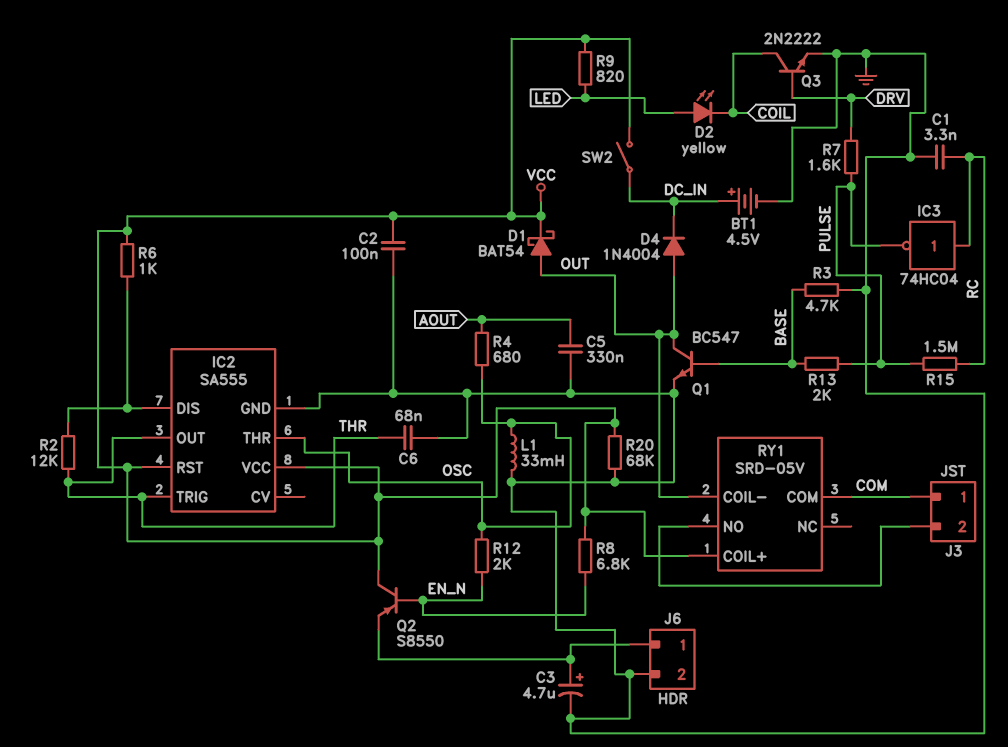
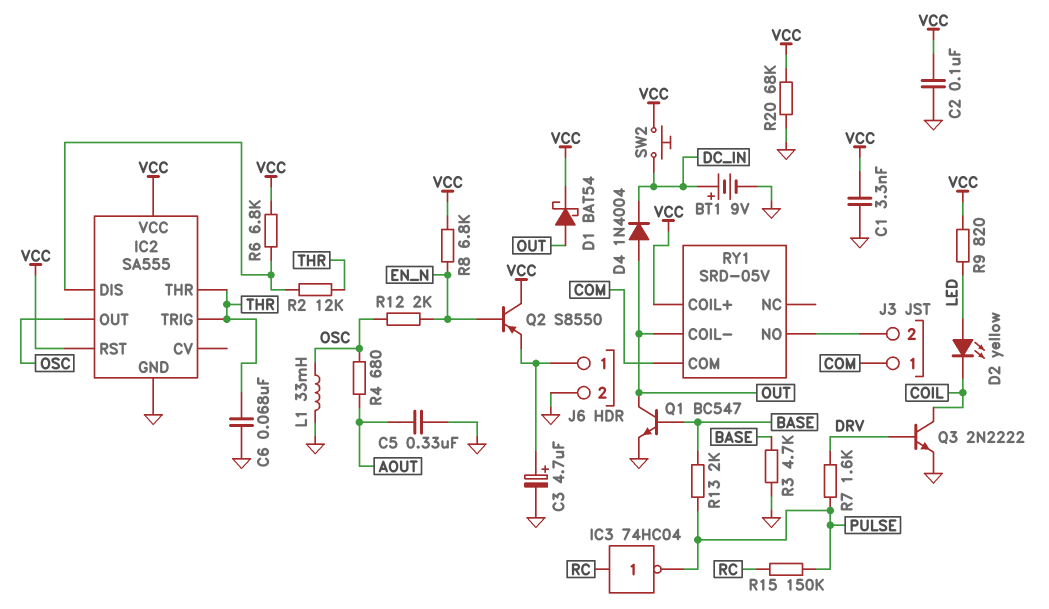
BT1: 4.5V (plus DC_IN, minus GND) -> 9V (plus DC_IN, minus GND)
C1: 3.3nF (GND, RC) -> 3.3nF (GND, VCC)
IC2 pin OUT: THR -> OSC
IC2 pin THR: OSC -> THR
R6: 1k (IC2/DIS, VCC) -> 6.8k (IC2/DIS, VCC)
R15: 1.5M (PULSE, RC) -> 150k (PULSE, RC)
SW2: switch (DC_IN, VCC) -> button (DC_IN, VCC)

